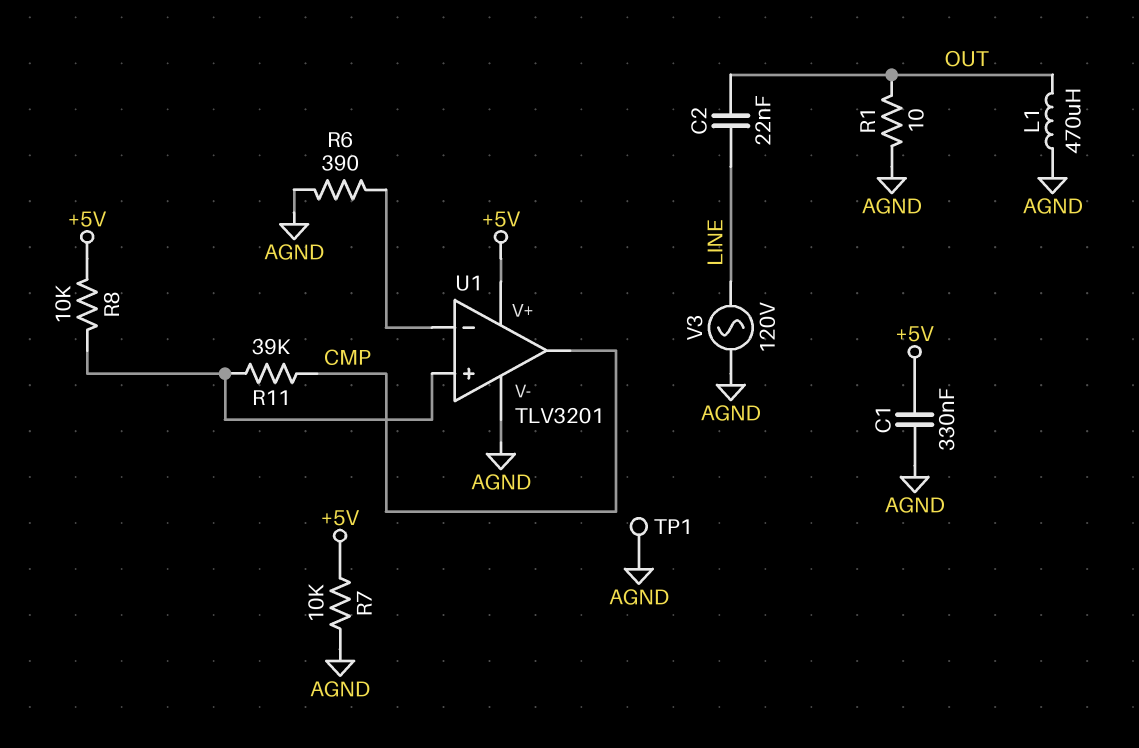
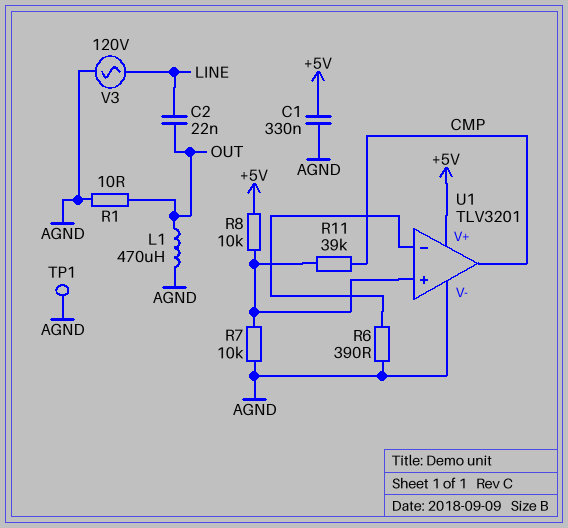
R7: 10k (+5V, AGND) -> 10k (AGND, U1/in+)

